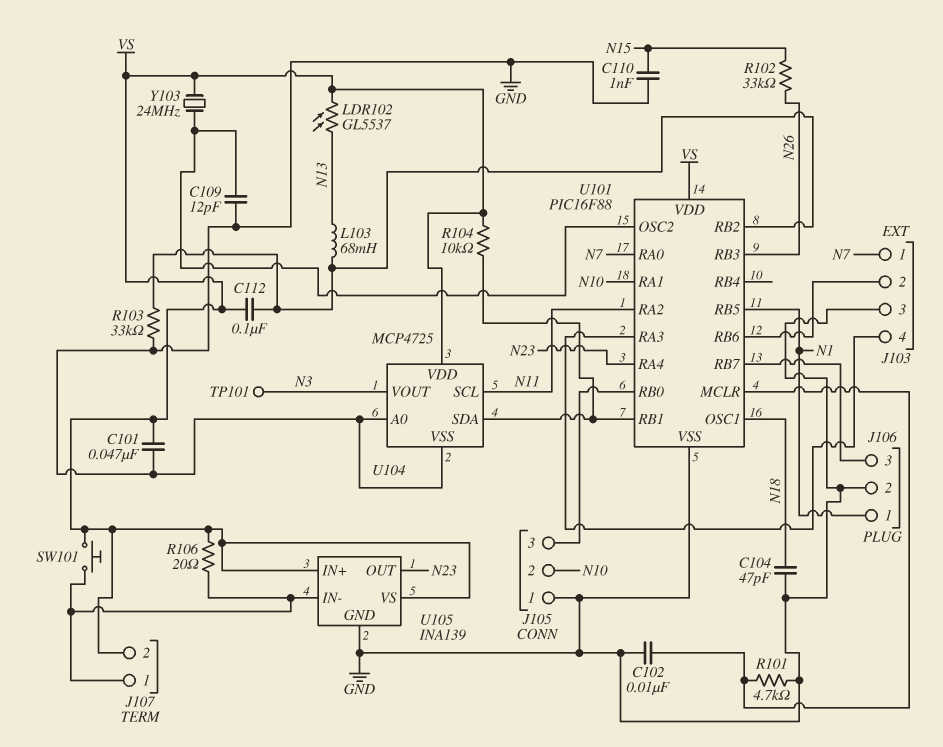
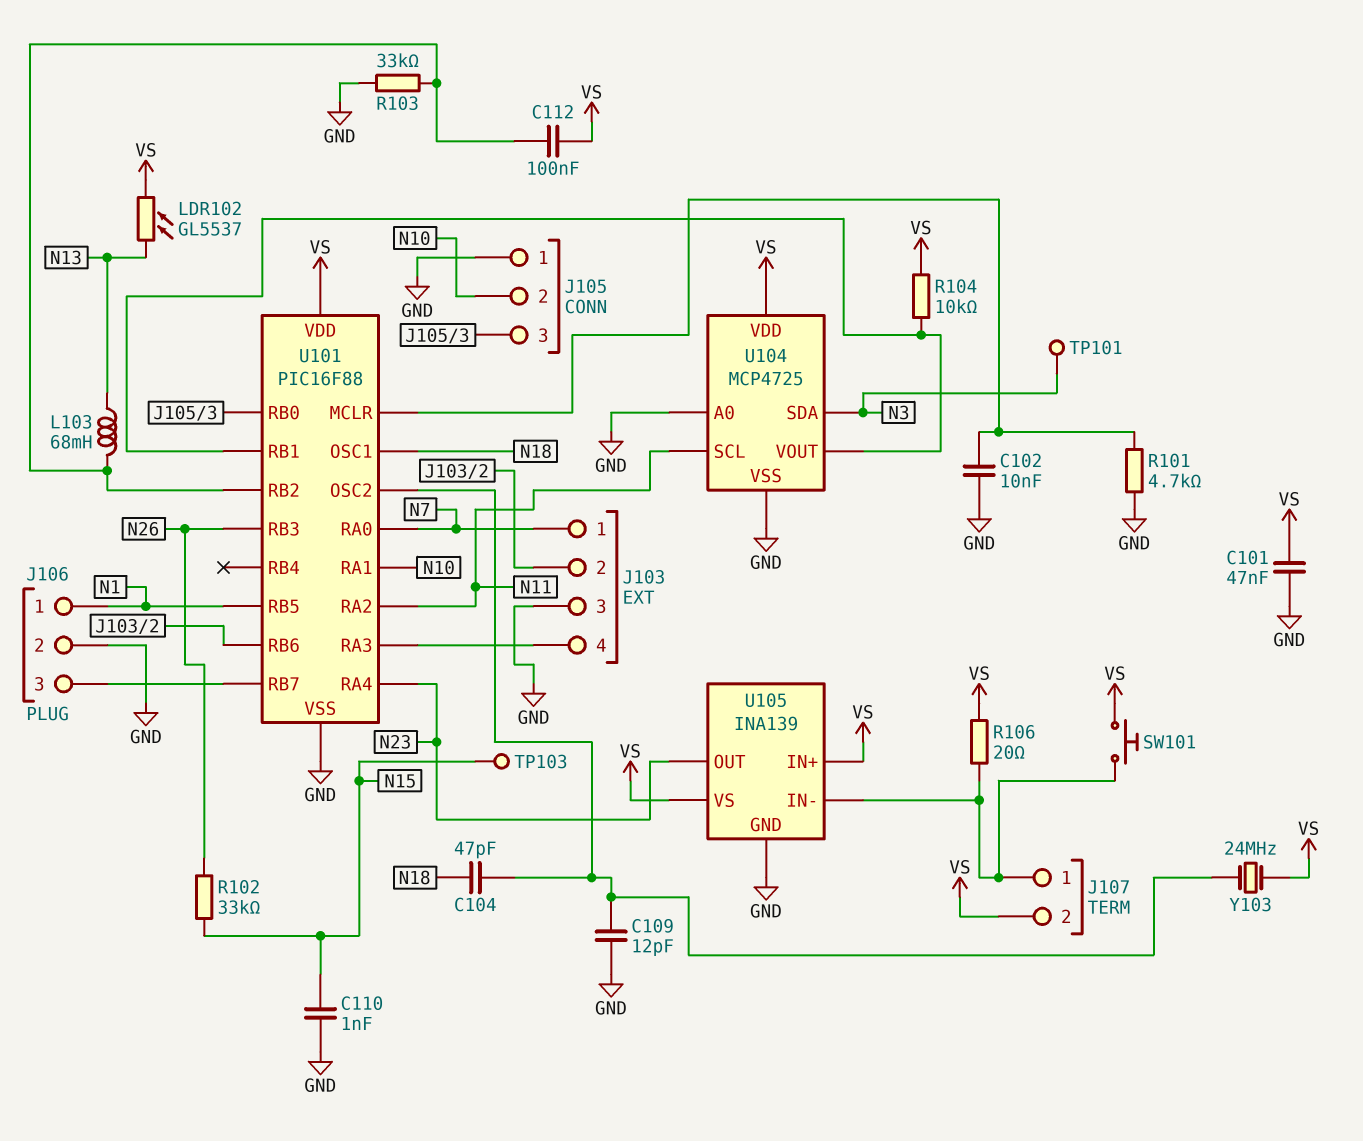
C104: 47pF (GND, N18) -> 47pF (N18, U101/OSC2)
TP103: none -> test point (N15)
U104 pin SDA: U101/RB1 -> N3
U104 pin VOUT: N3 -> U101/RB1

